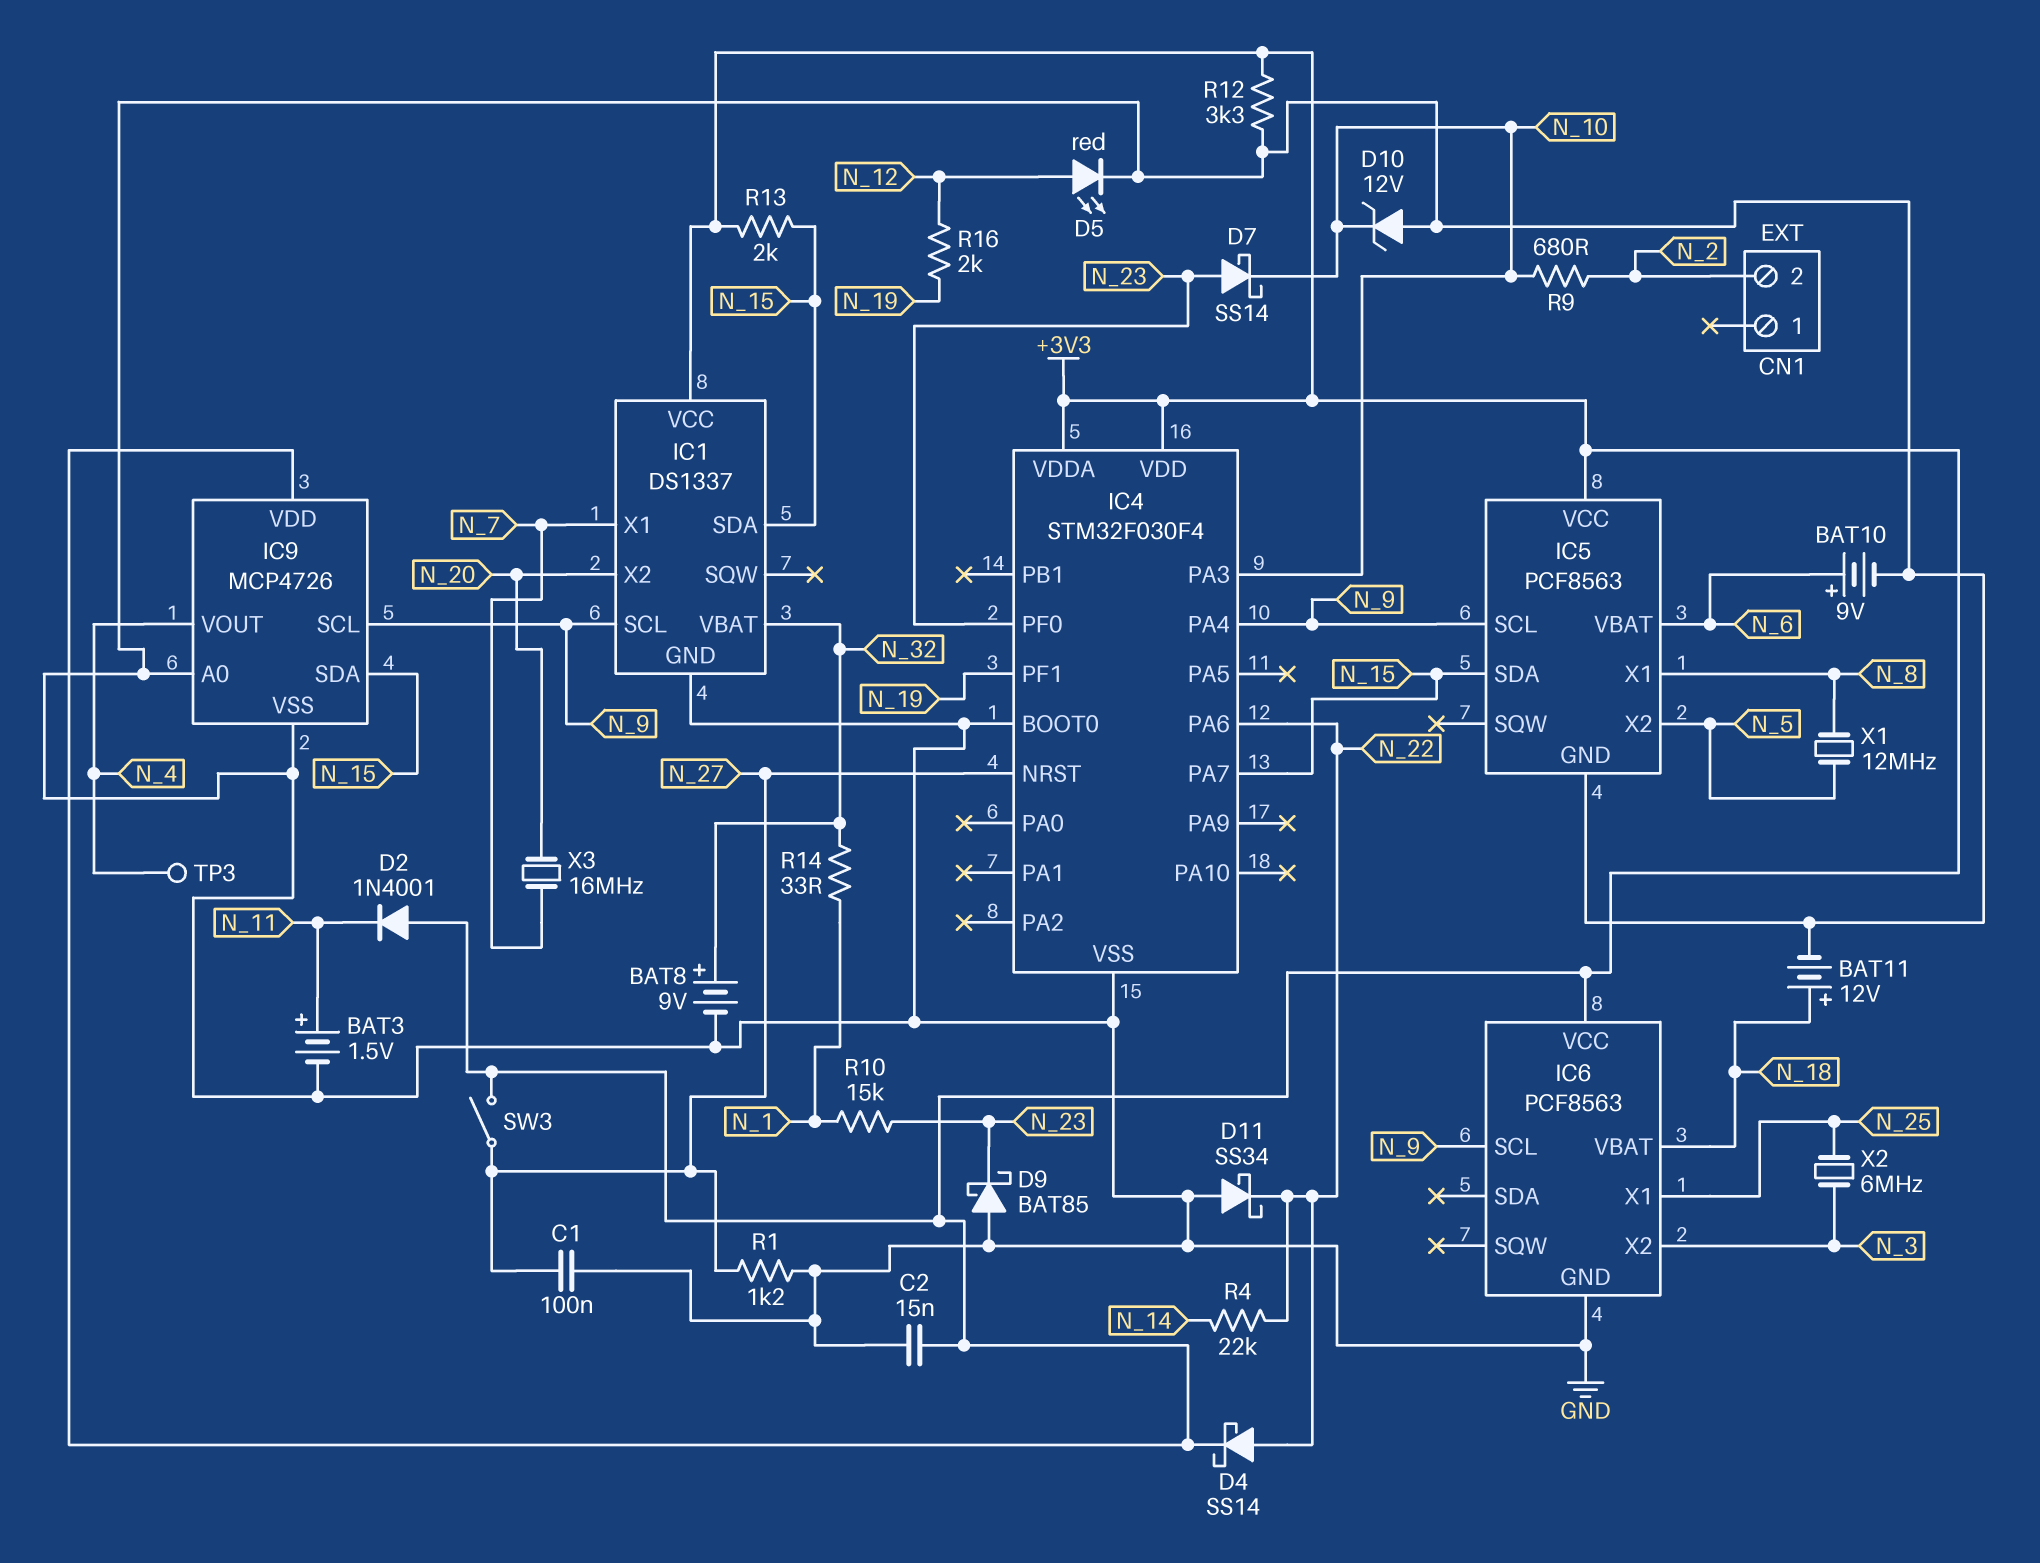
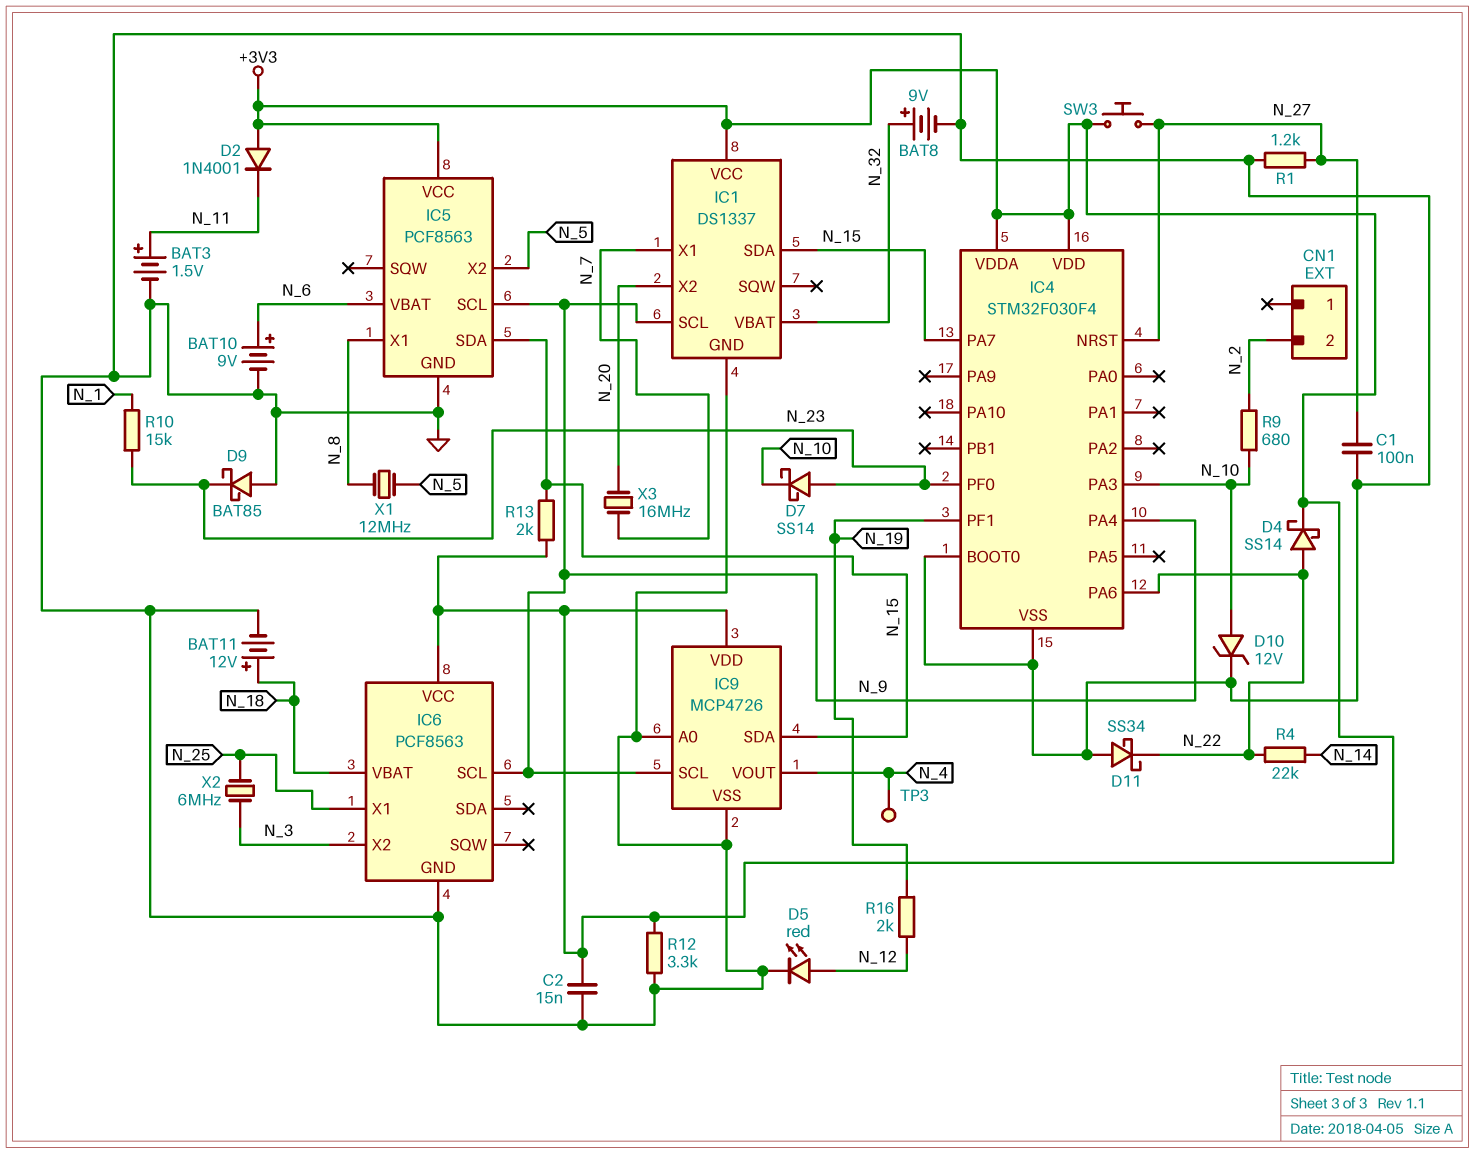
D10: zener 12V (A GND, K N_10) -> zener 12V (A N_10, K GND)
R14: 33 (N_1, N_32) -> none
SW3: switch (+3V3, N_27) -> button (+3V3, N_27)

